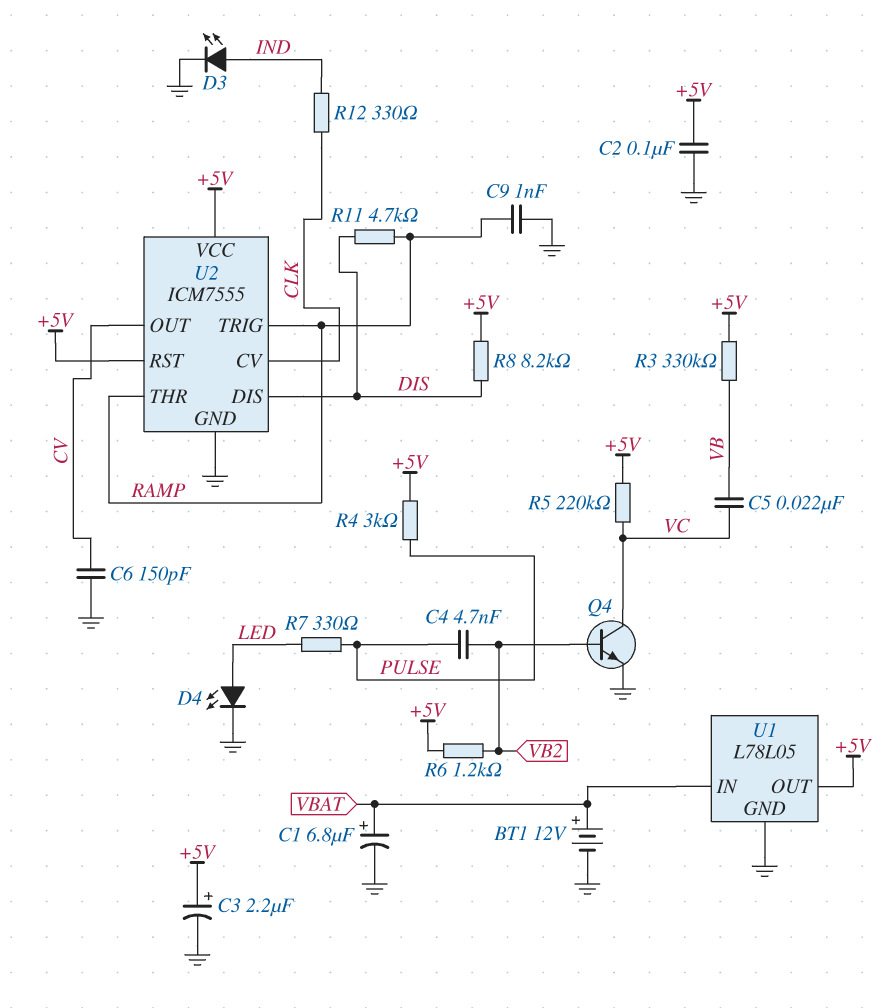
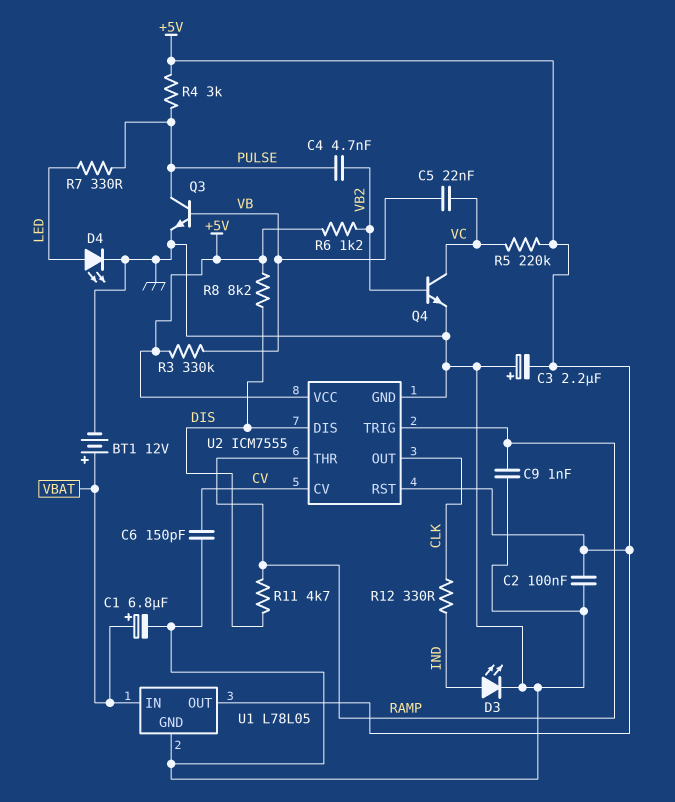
C3: 2.2uF (plus +5V, minus GND) -> 2.2uF (plus GND, minus +5V)
Q3: none -> NPN (B VB, C PULSE, E GND)
U2 pin CV: CLK -> CV
U2 pin OUT: CV -> CLK

